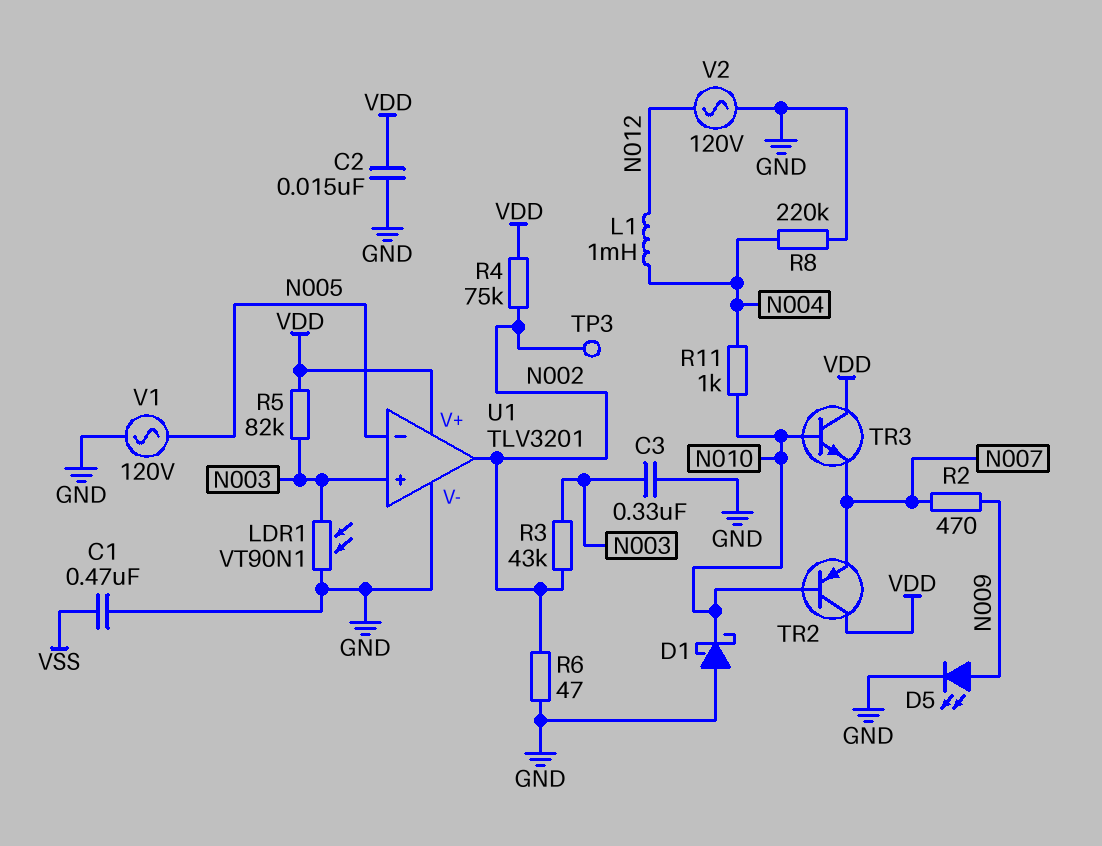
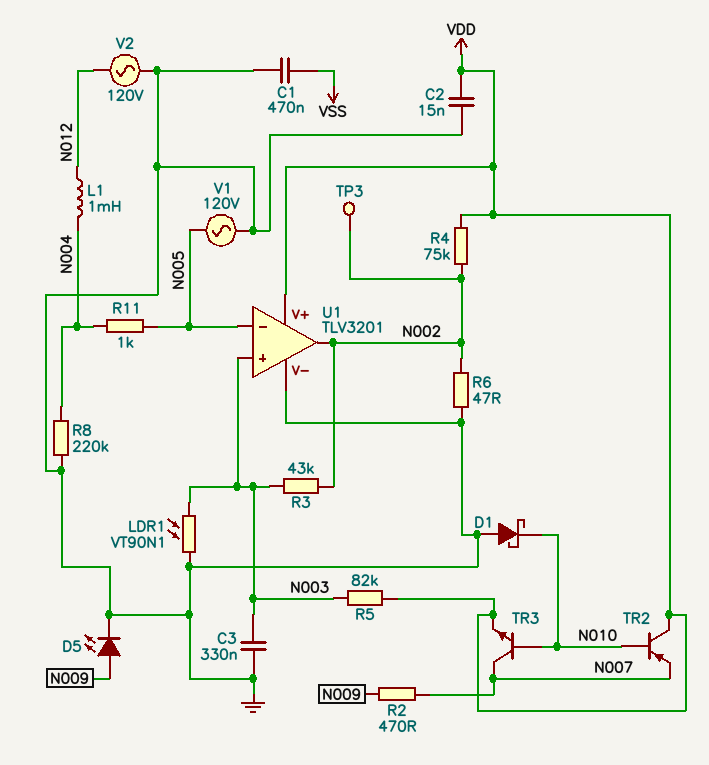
R11: 1k (N004, N010) -> 1k (N004, N005)
TR3: NPN (B N010, C VDD, E N007) -> NPN (B N010, C N007, E VDD)

